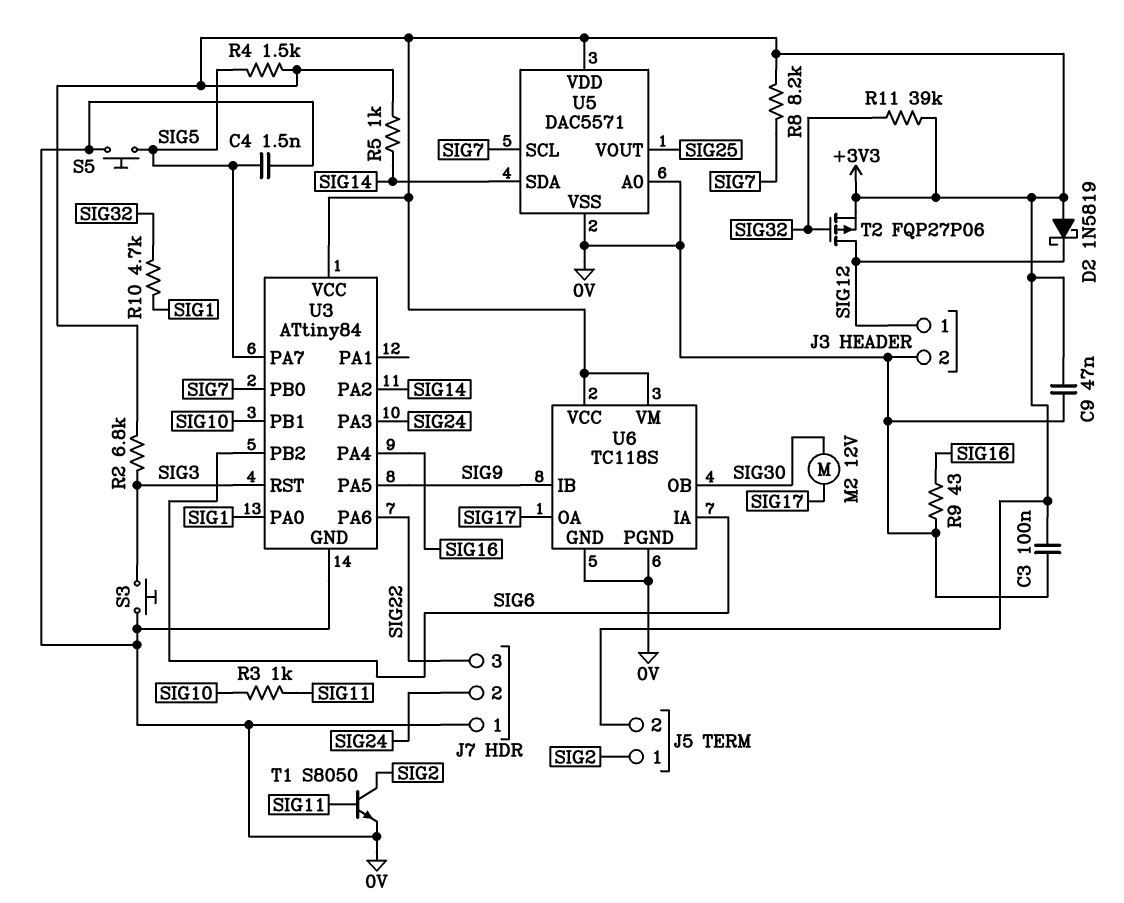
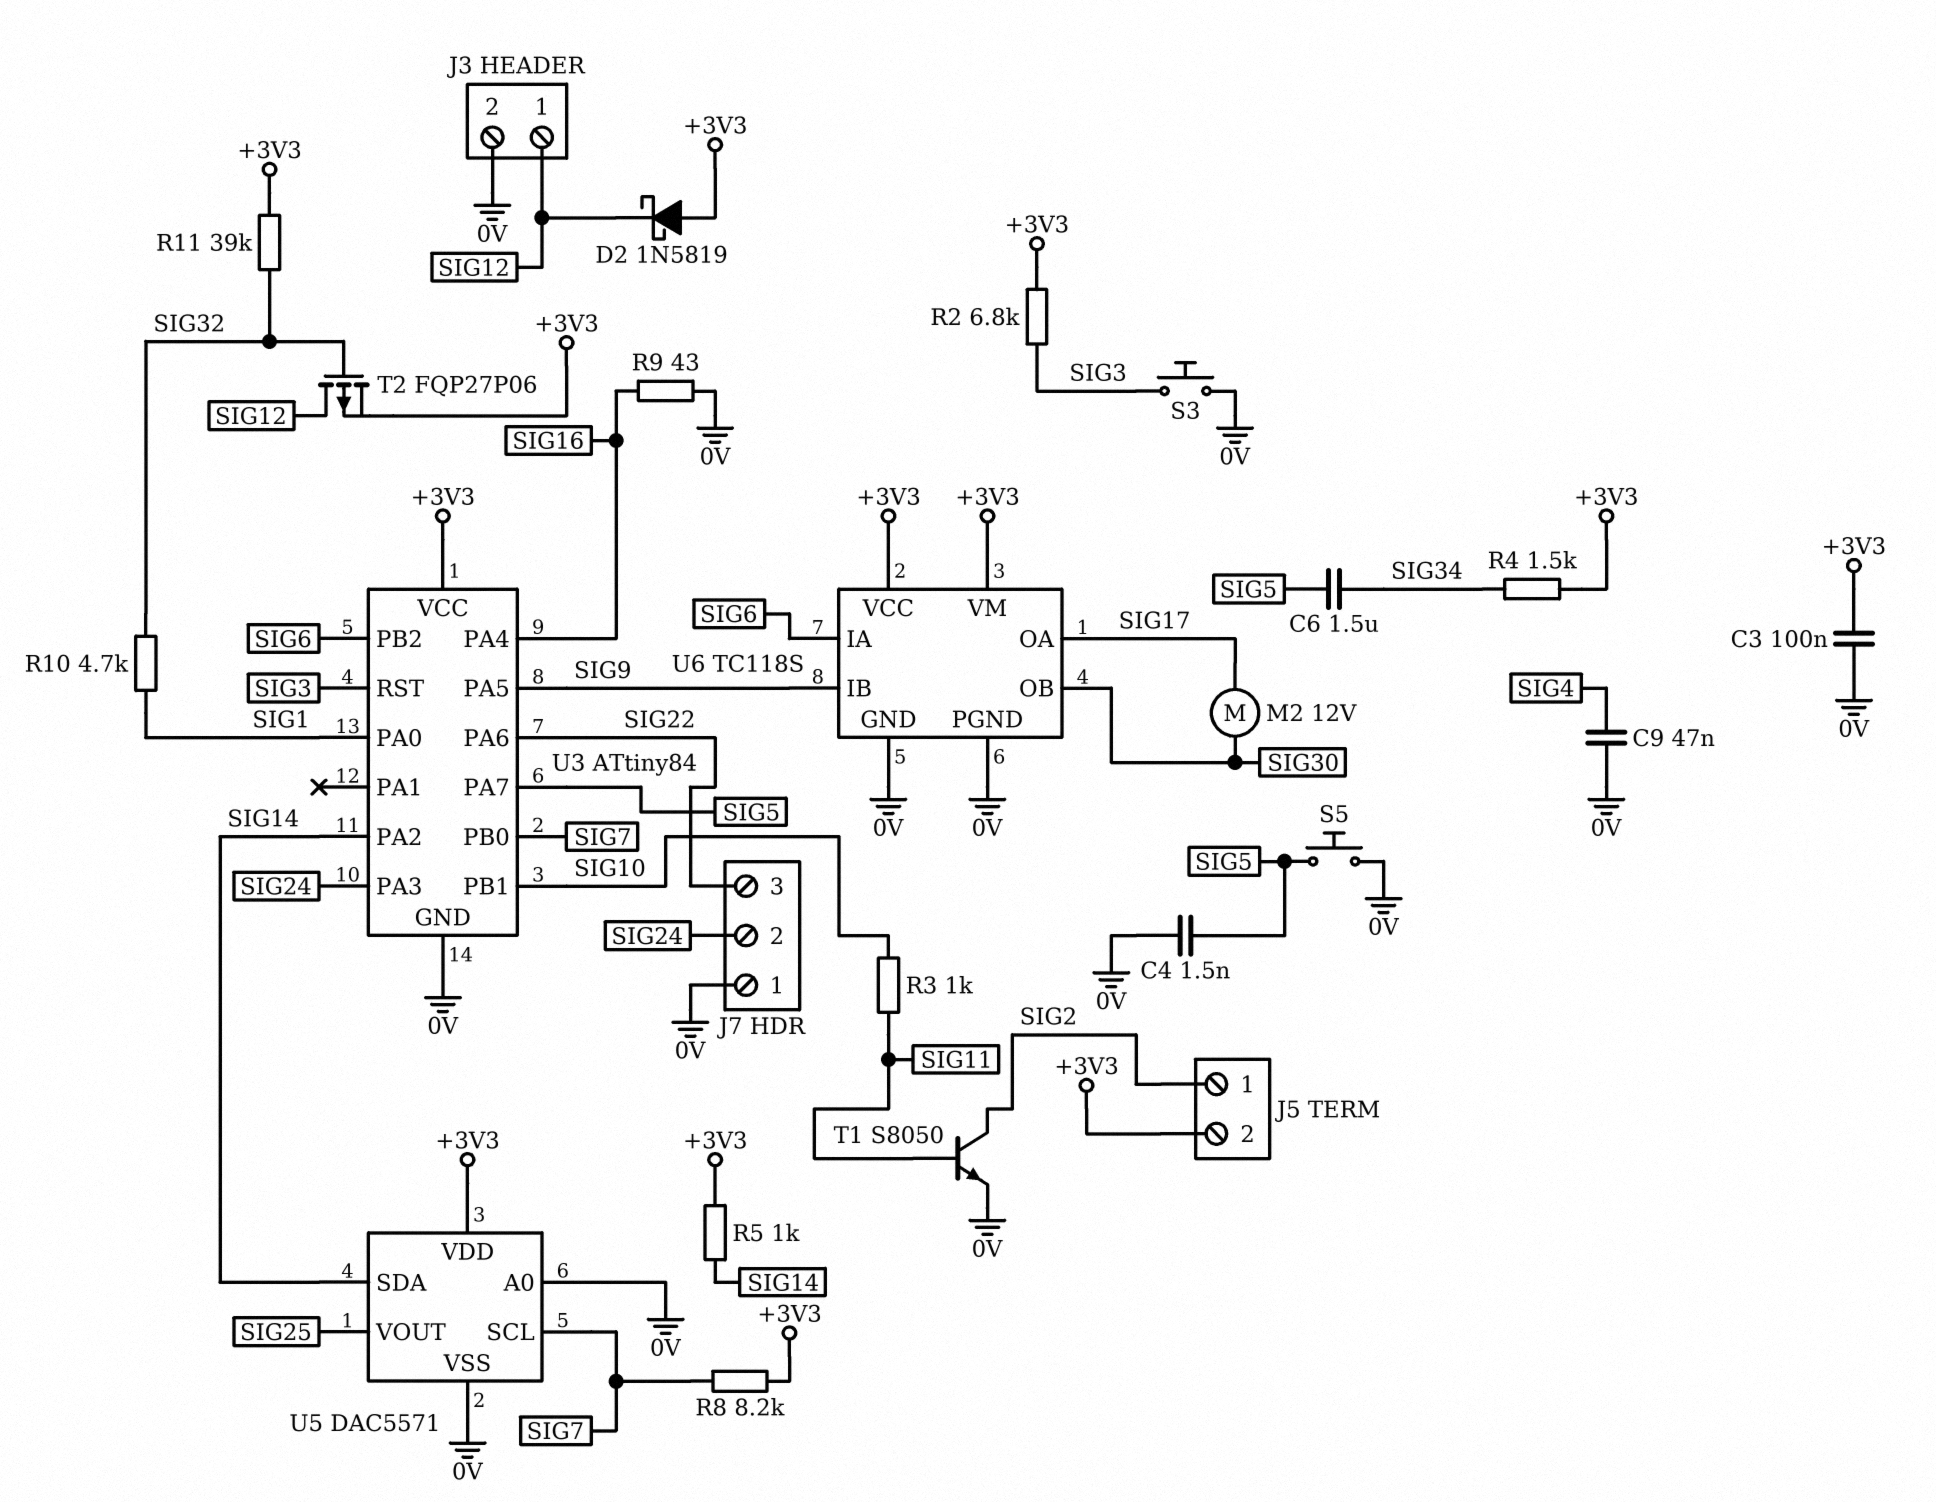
C6: none -> 1.5uF (SIG5, SIG34)
C9: 47nF (+3V3, 0V) -> 47nF (0V, SIG4)
R4: 1.5k (+3V3, SIG5) -> 1.5k (+3V3, SIG34)

